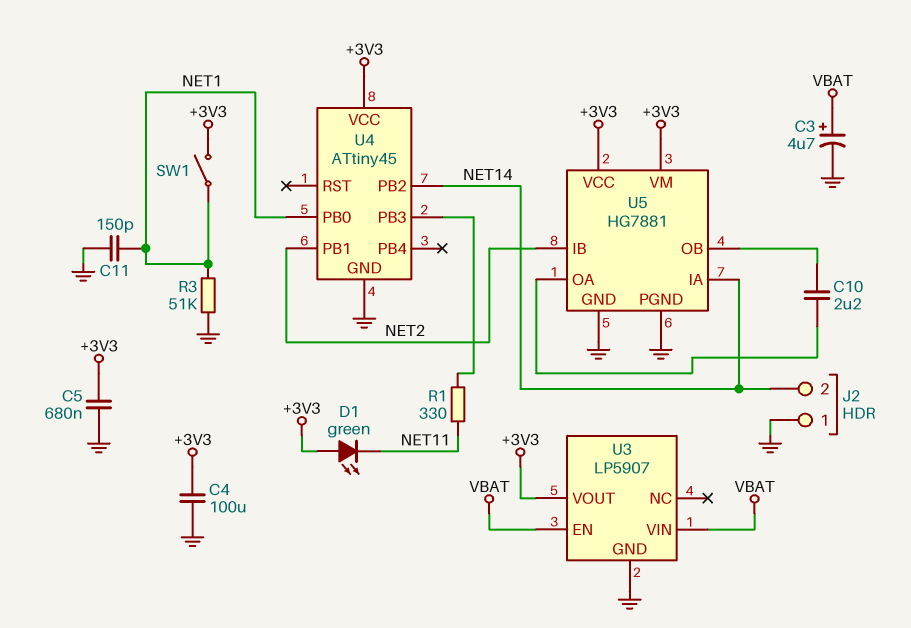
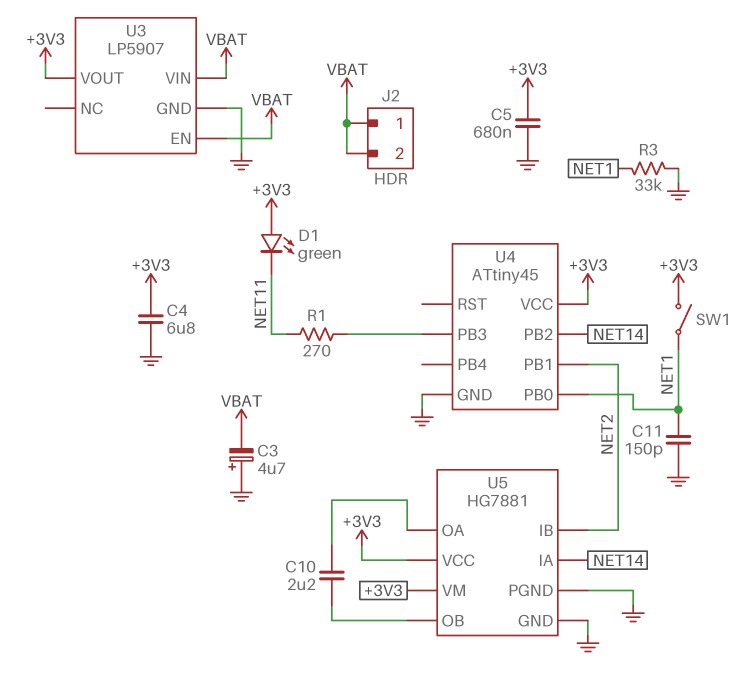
C3: 4.7uF (plus VBAT, minus GND) -> 4.7uF (plus GND, minus VBAT)
C4: 100uF (+3V3, GND) -> 6.8uF (+3V3, GND)
J2 pin 1: GND -> VBAT
J2 pin 2: NET14 -> VBAT
R1: 330 (NET11, U4/PB3) -> 270 (NET11, U4/PB3)
R3: 51k (GND, NET1) -> 33k (GND, NET1)

